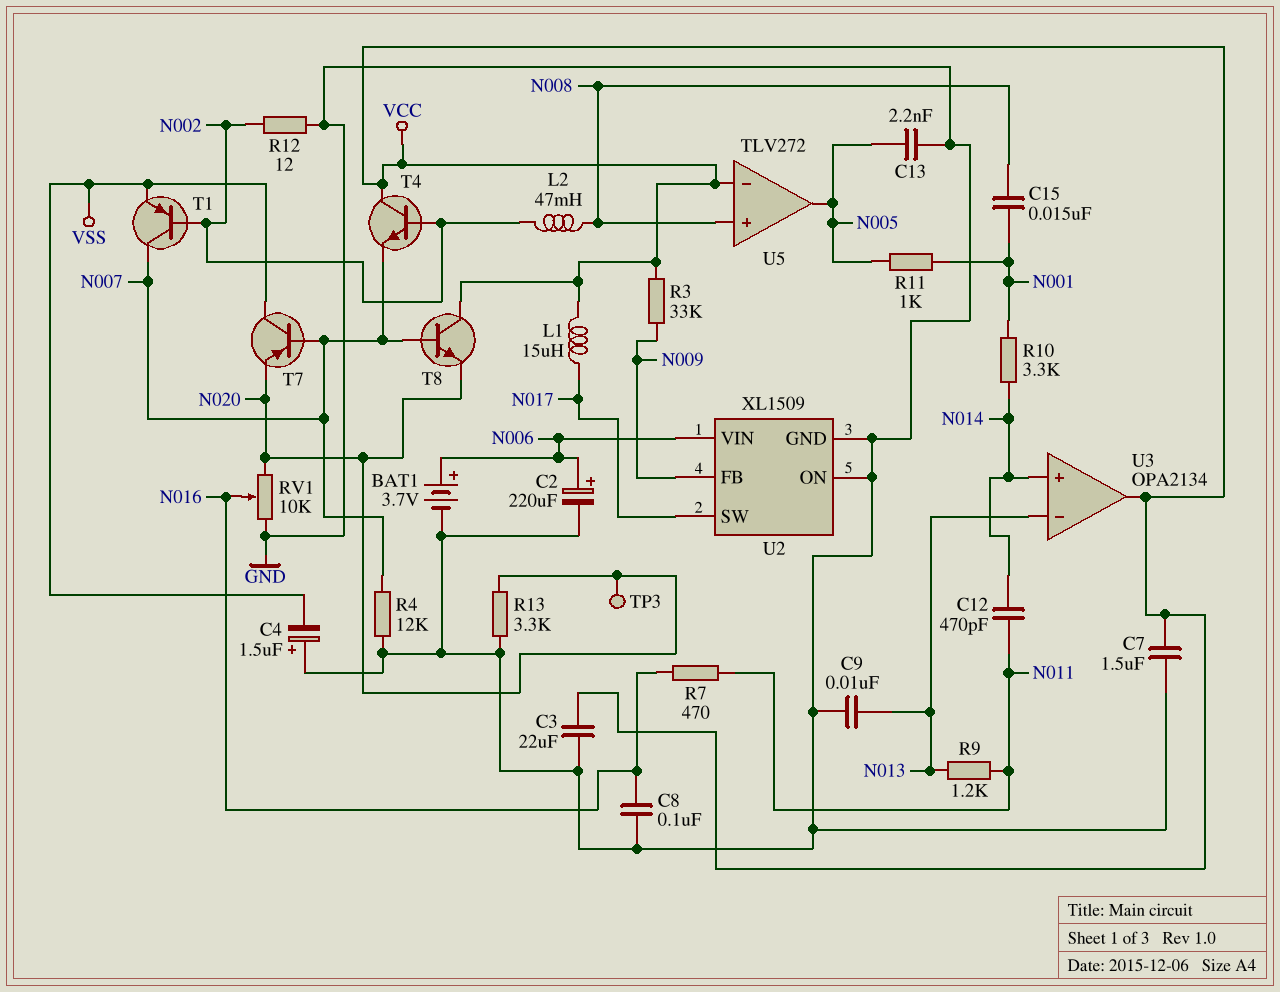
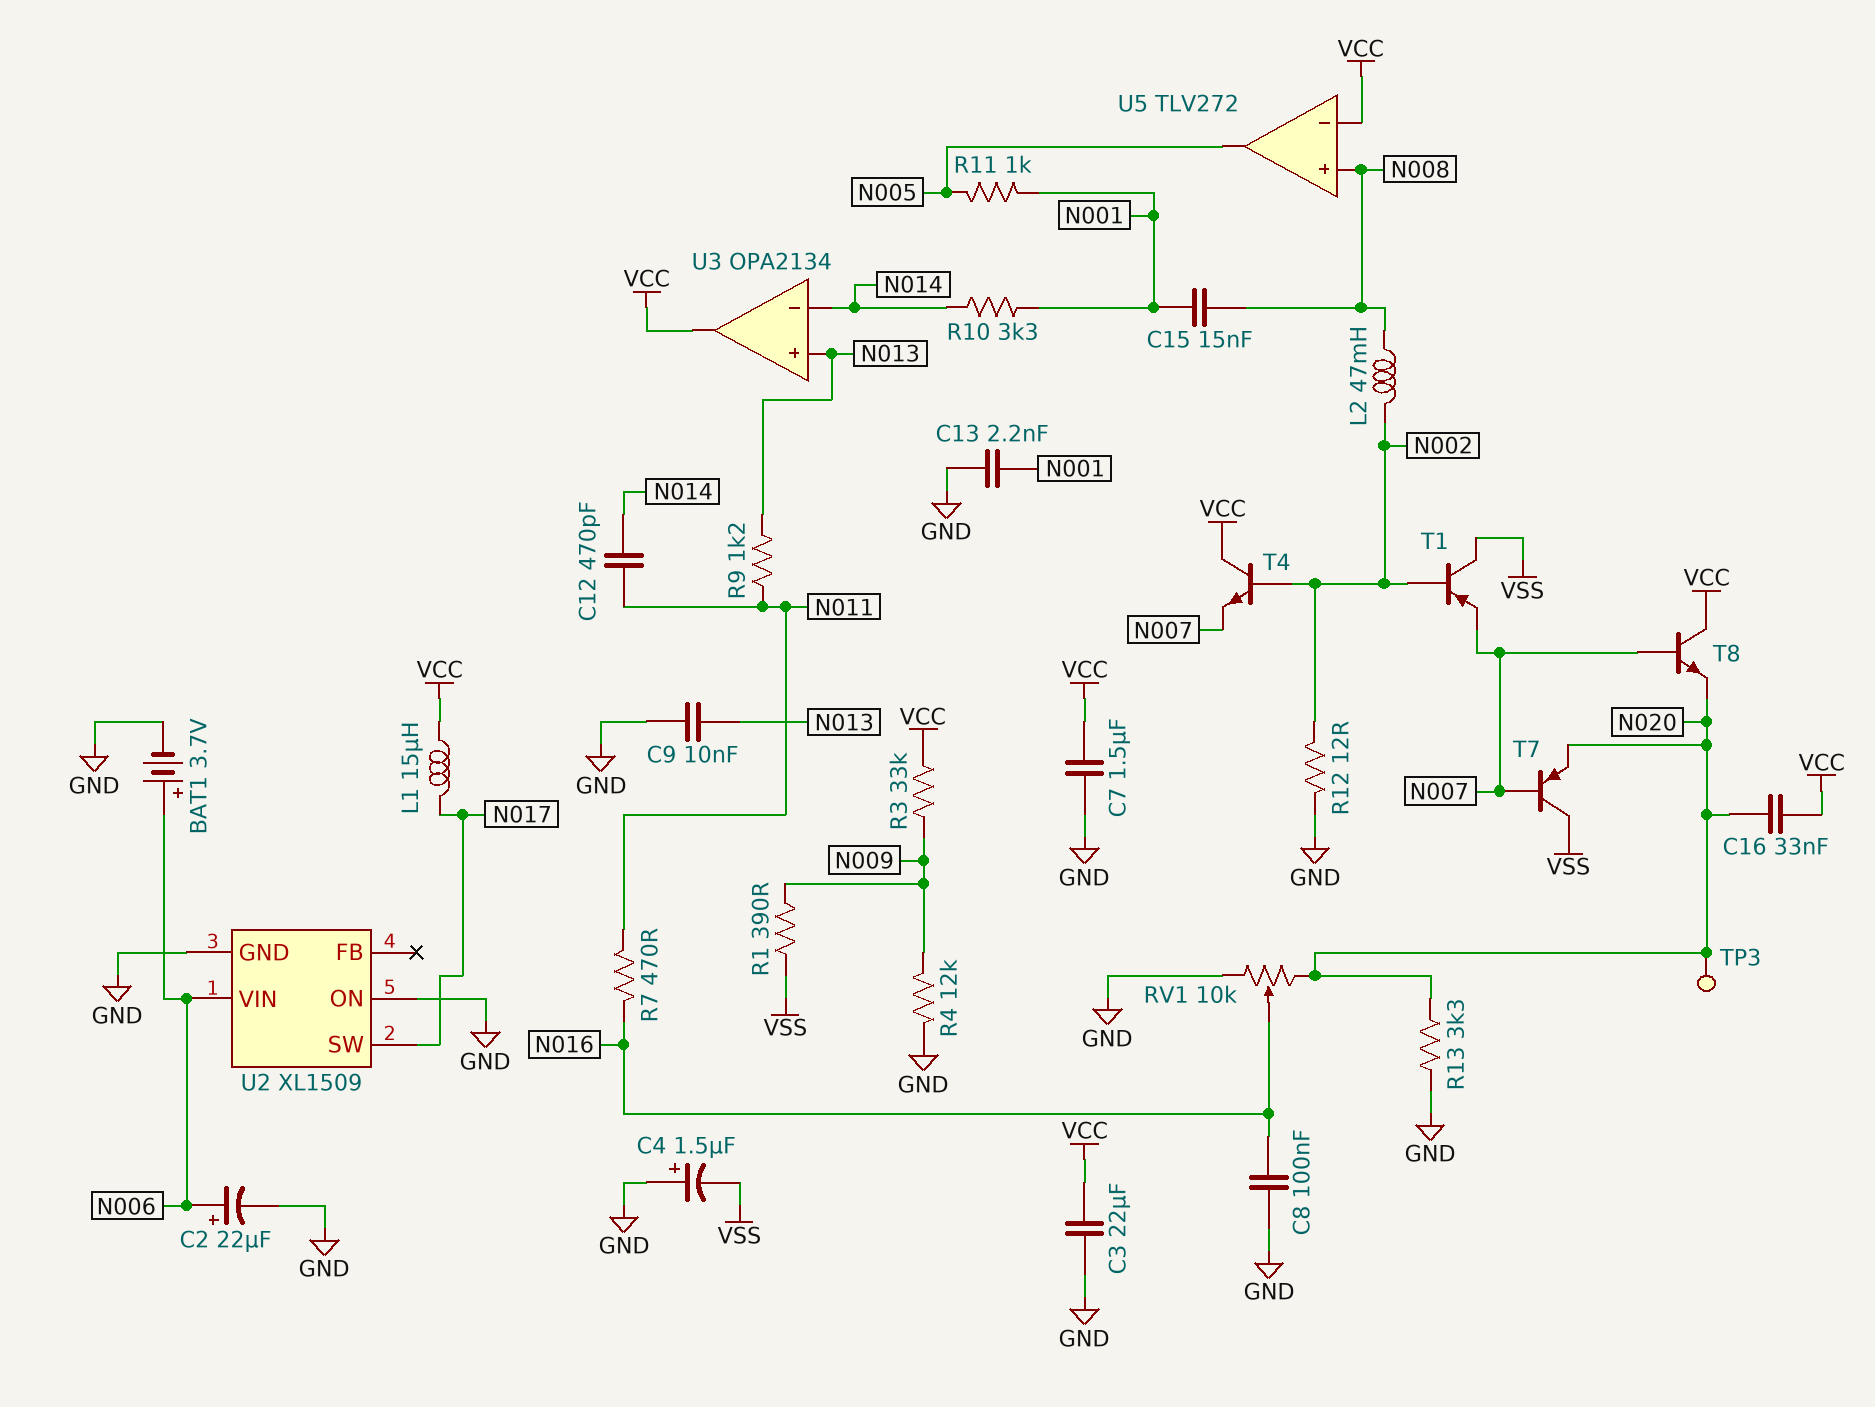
C2: 220uF (plus N006, minus GND) -> 22uF (plus N006, minus GND)
C13: 2.2nF (GND, N005) -> 2.2nF (GND, N001)
C16: none -> 33nF (N020, VCC)
R1: none -> 390 (N009, VSS)
R4: 12k (GND, N007) -> 12k (GND, N009)
T1: PNP (B N002, C N007, E VSS) -> PNP (B N002, C VSS, E N007)
U2 pin FB: N009 -> none
U3 pin in+: N014 -> N013
U3 pin in-: N013 -> N014

